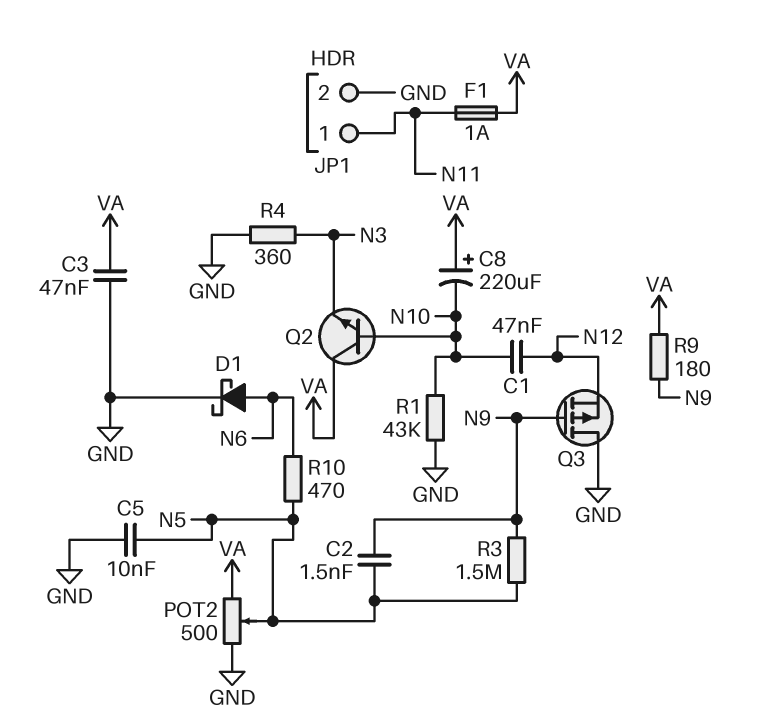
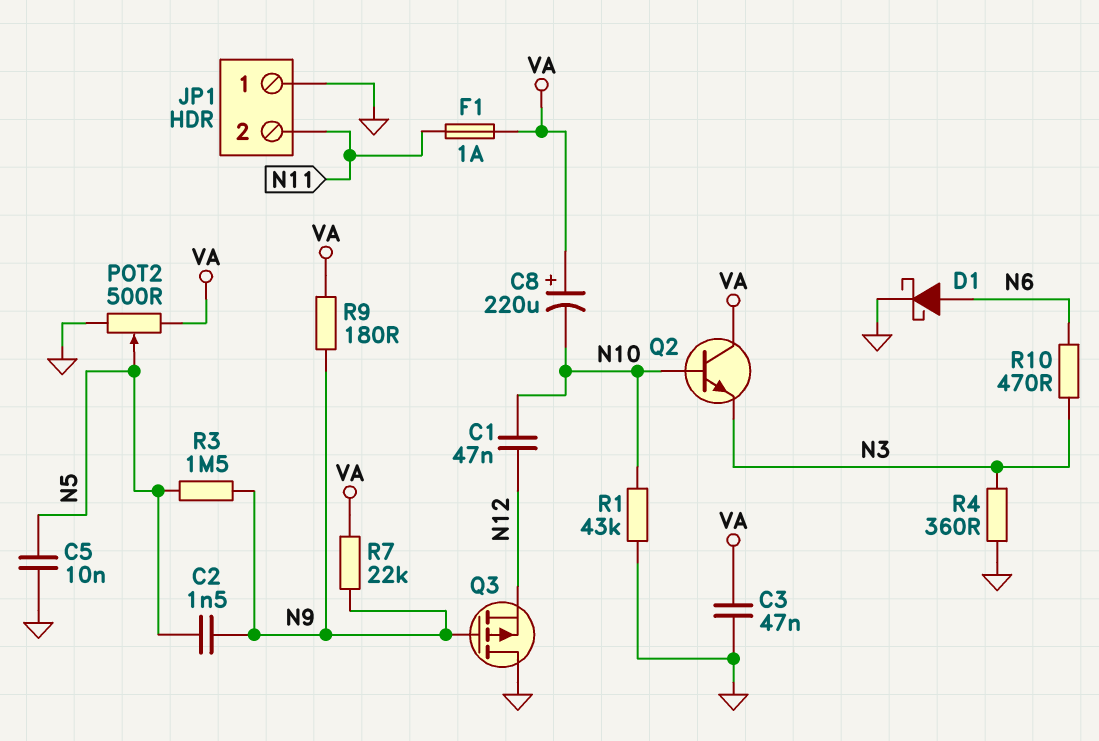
JP1 pin 1: N11 -> GND
JP1 pin 2: GND -> N11
R7: none -> 22k (N9, VA)
R10: 470 (N5, N6) -> 470 (N3, N6)

